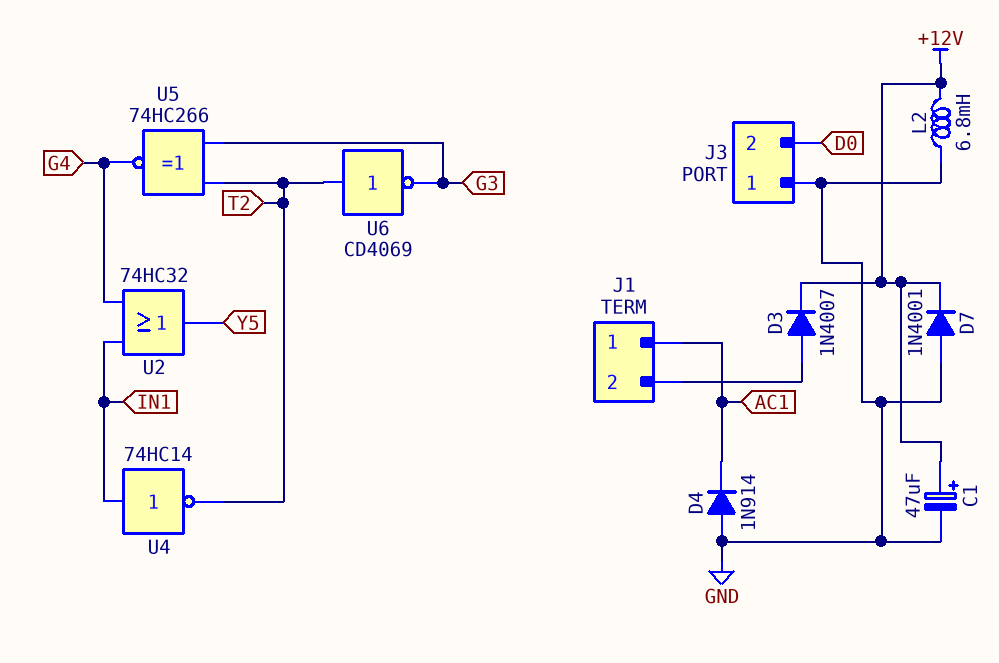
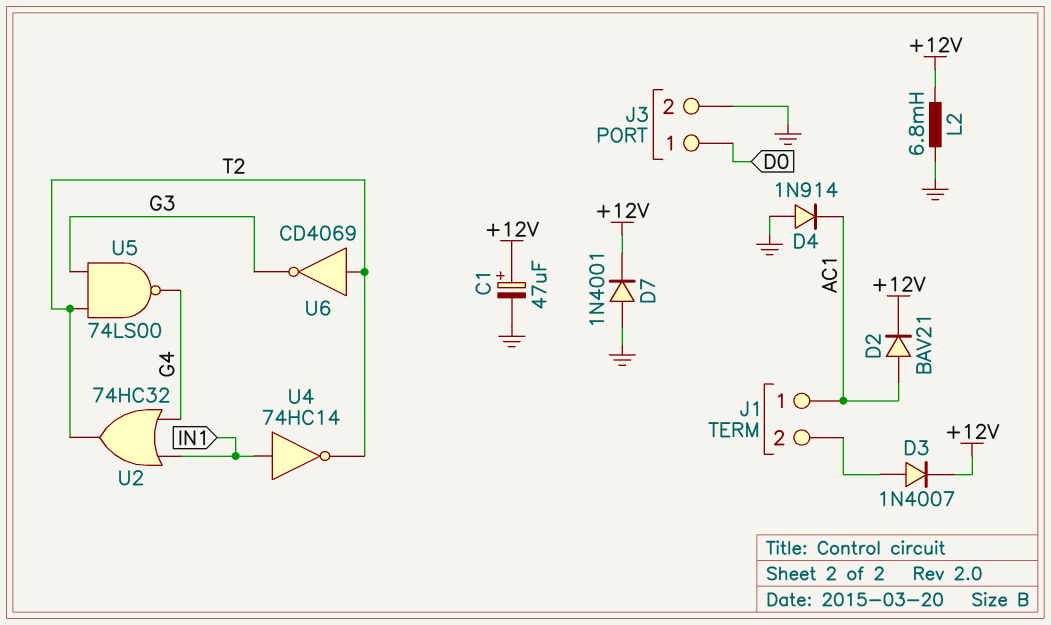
D2: none -> diode BAV21 (A AC1, K +12V)
J3 pin 1: GND -> D0
J3 pin 2: D0 -> GND
U2: OR 74HC32 (in G4, in IN1, out Y5) -> OR 74HC32 (in G4, in IN1, out T2)
U5: XNOR 74HC266 (in G3, in T2, out G4) -> NAND 74LS00 (in G3, in T2, out G4)

